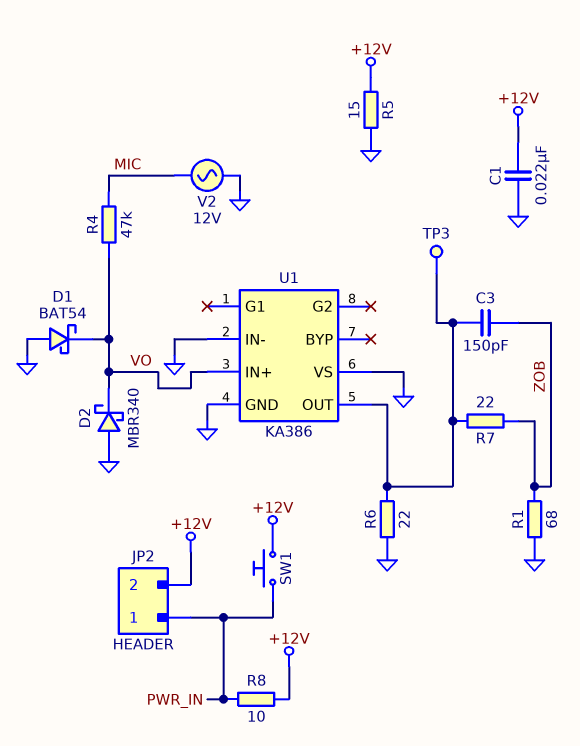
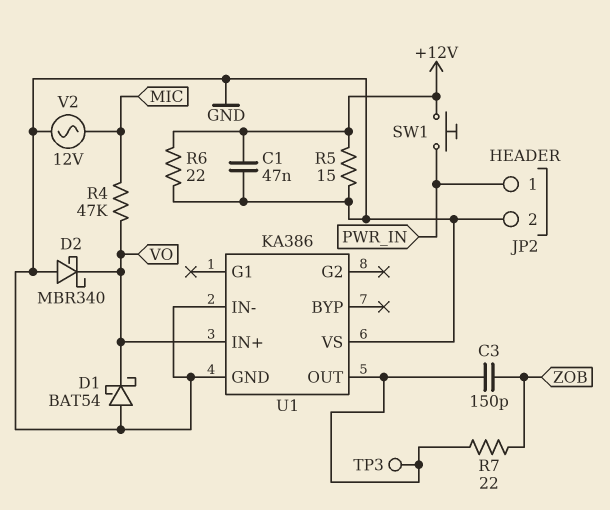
C1: 22nF (+12V, GND) -> 47nF (+12V, GND)
JP2 pin 2: +12V -> GND
R1: 68 (GND, ZOB) -> none
R6: 22 (GND, U1/OUT) -> 22 (+12V, GND)
R8: 10 (+12V, PWR_IN) -> none

